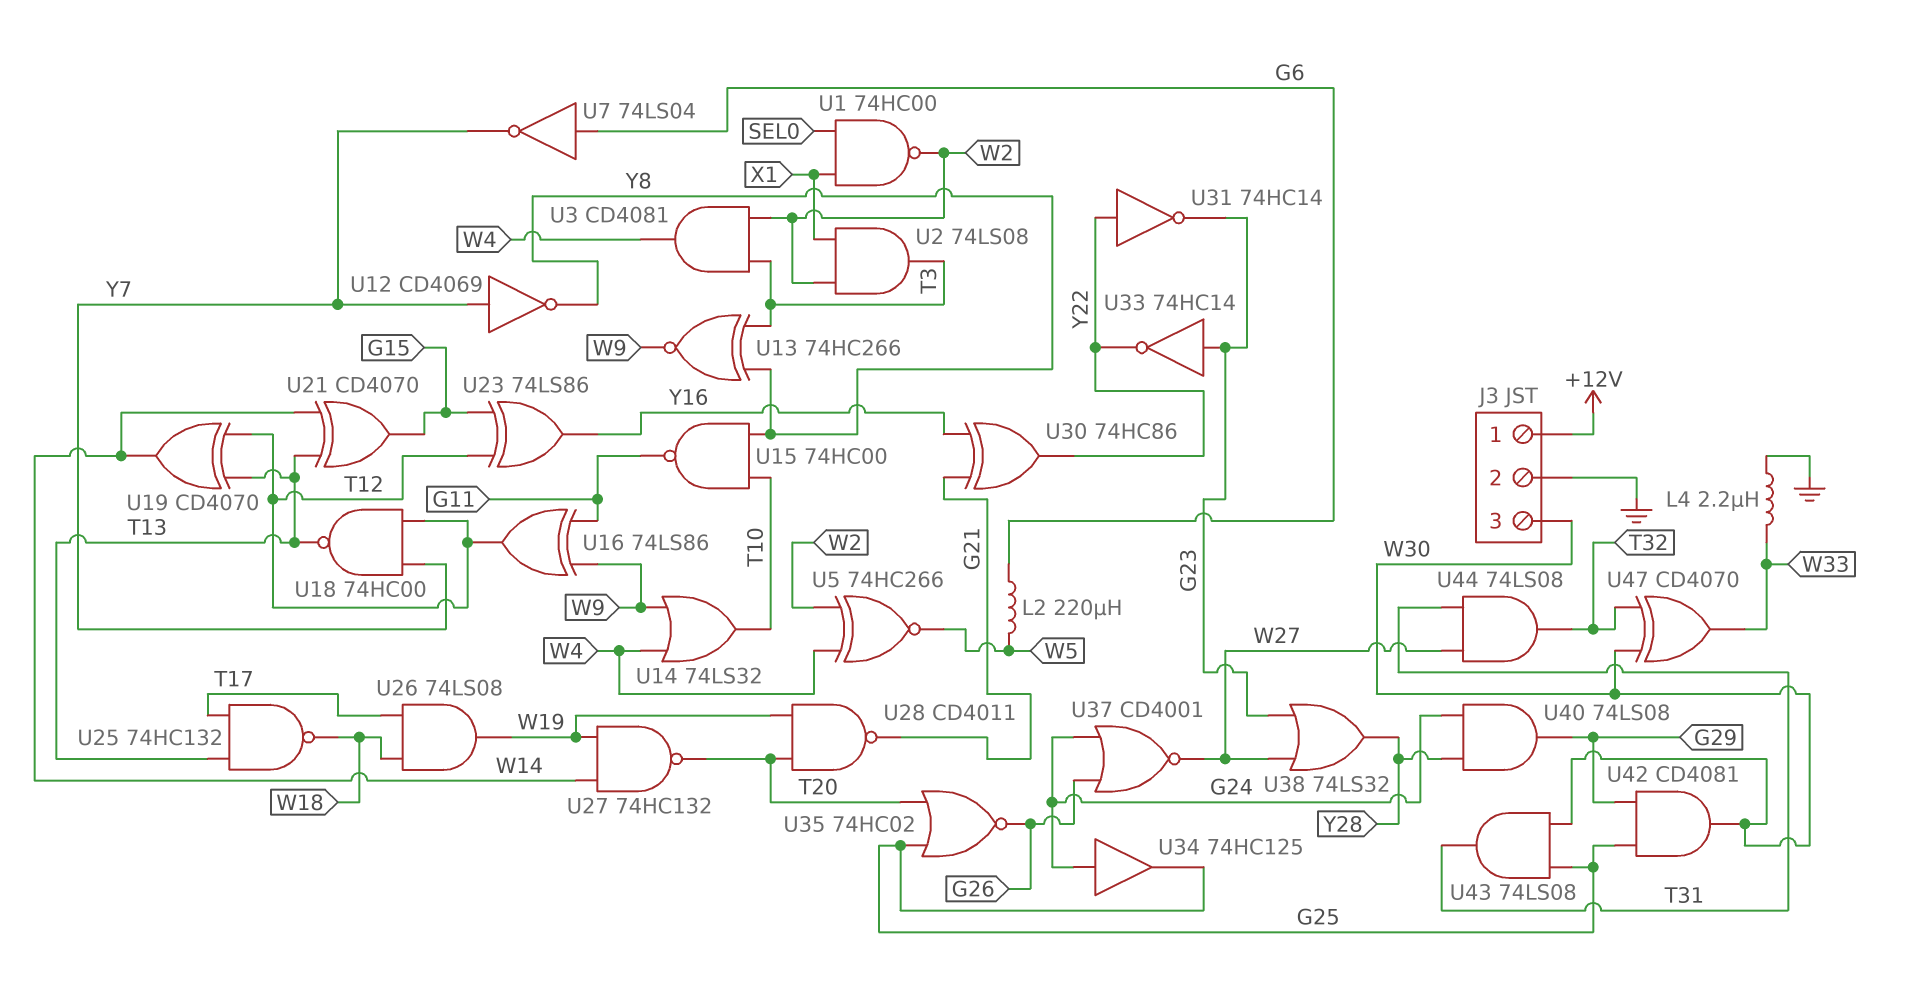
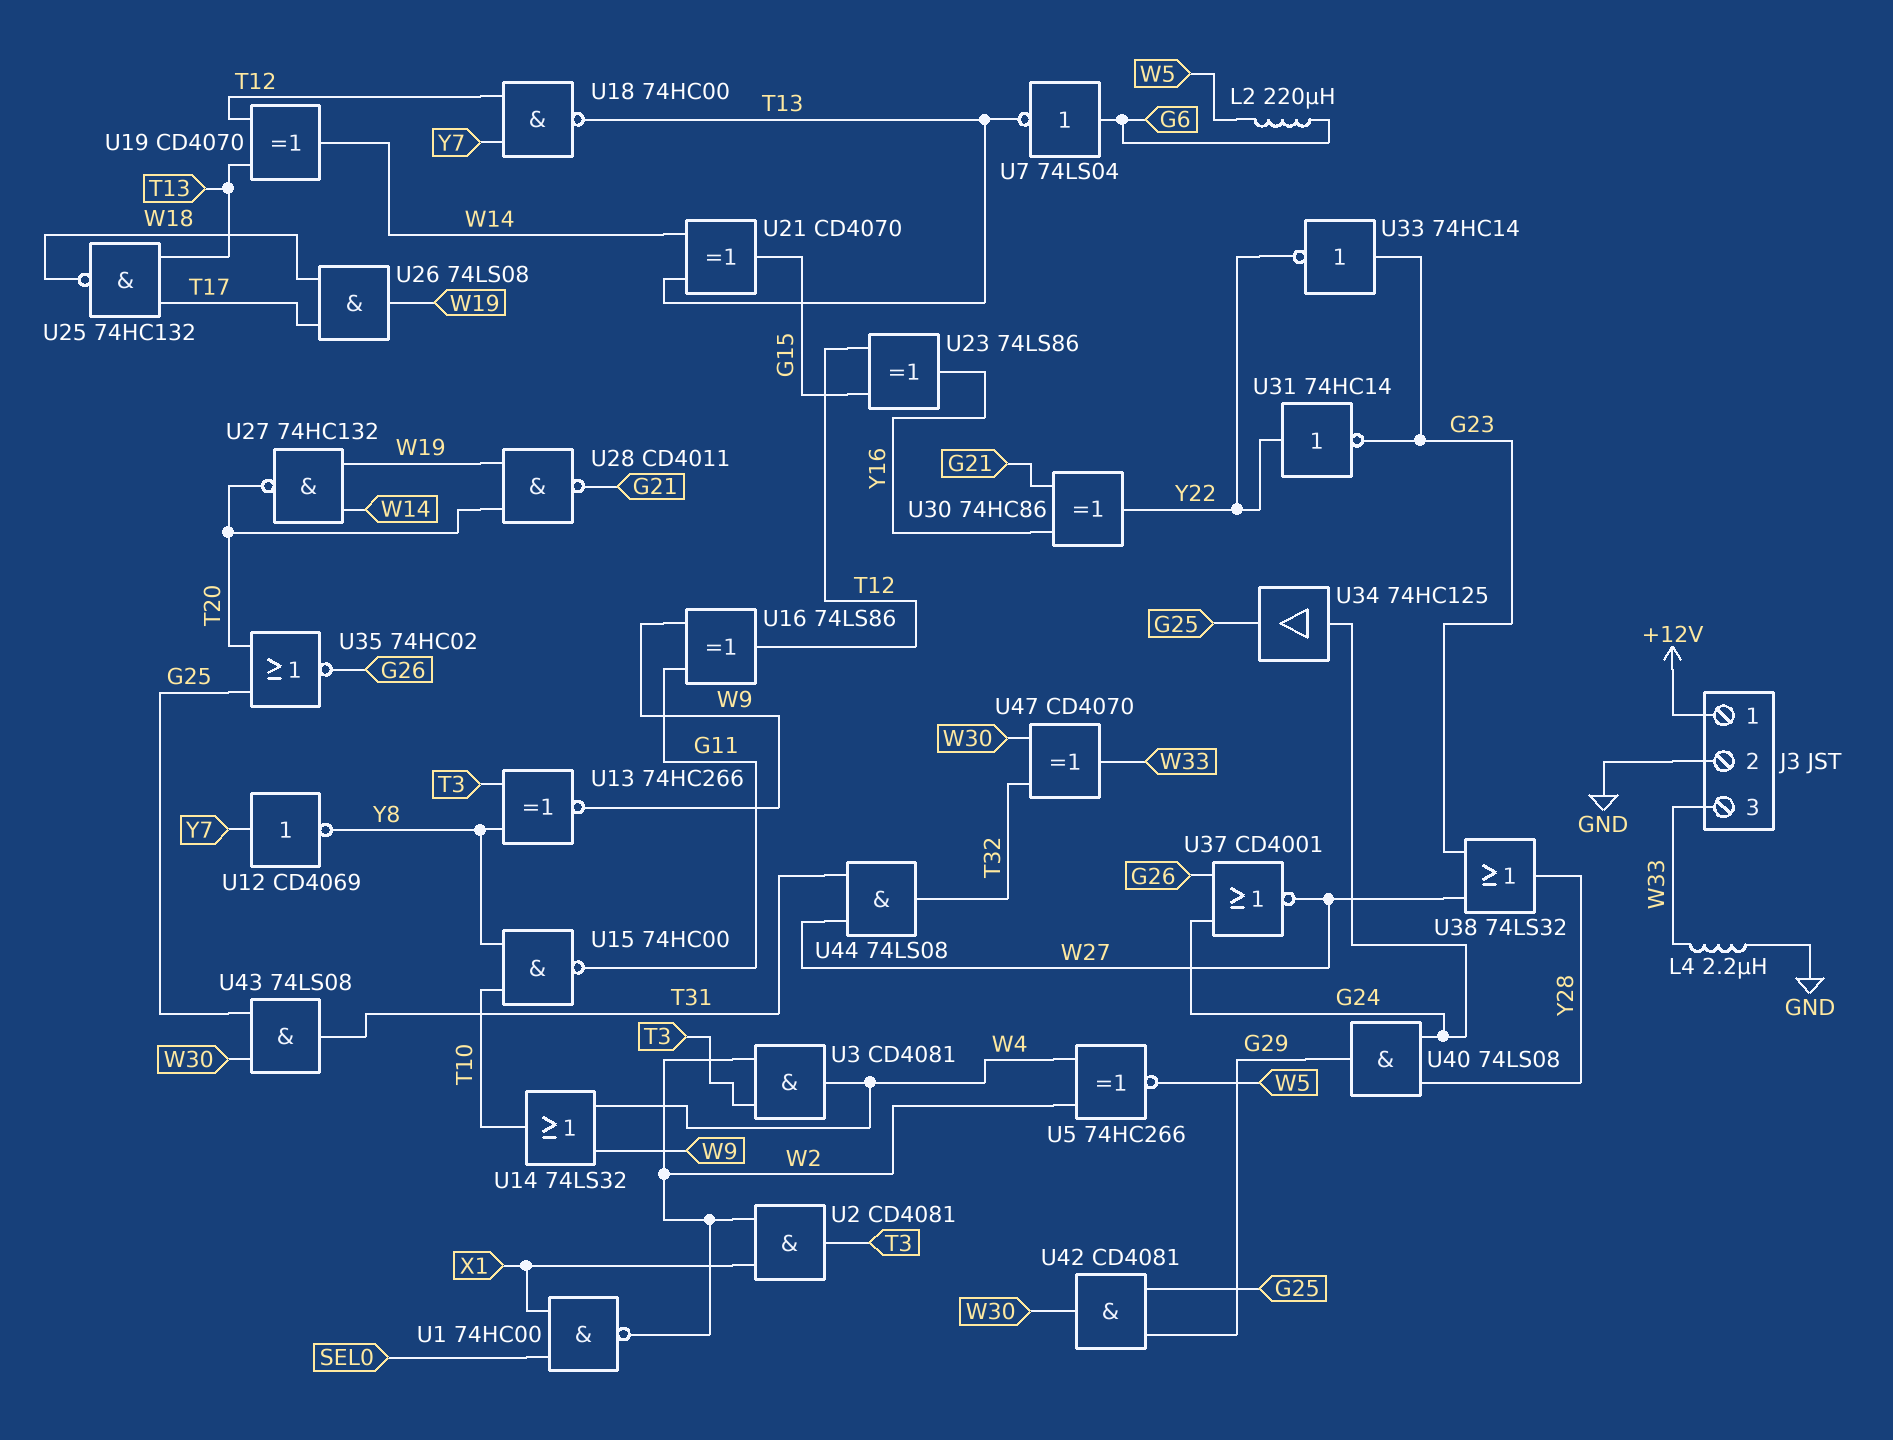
J3 pin 3: W30 -> W33
U2: AND 74LS08 (in W2, in X1, out T3) -> AND CD4081 (in W2, in X1, out T3)
U7: NOT 74LS04 (in G6, out Y7) -> NOT 74LS04 (in G6, out T13)

